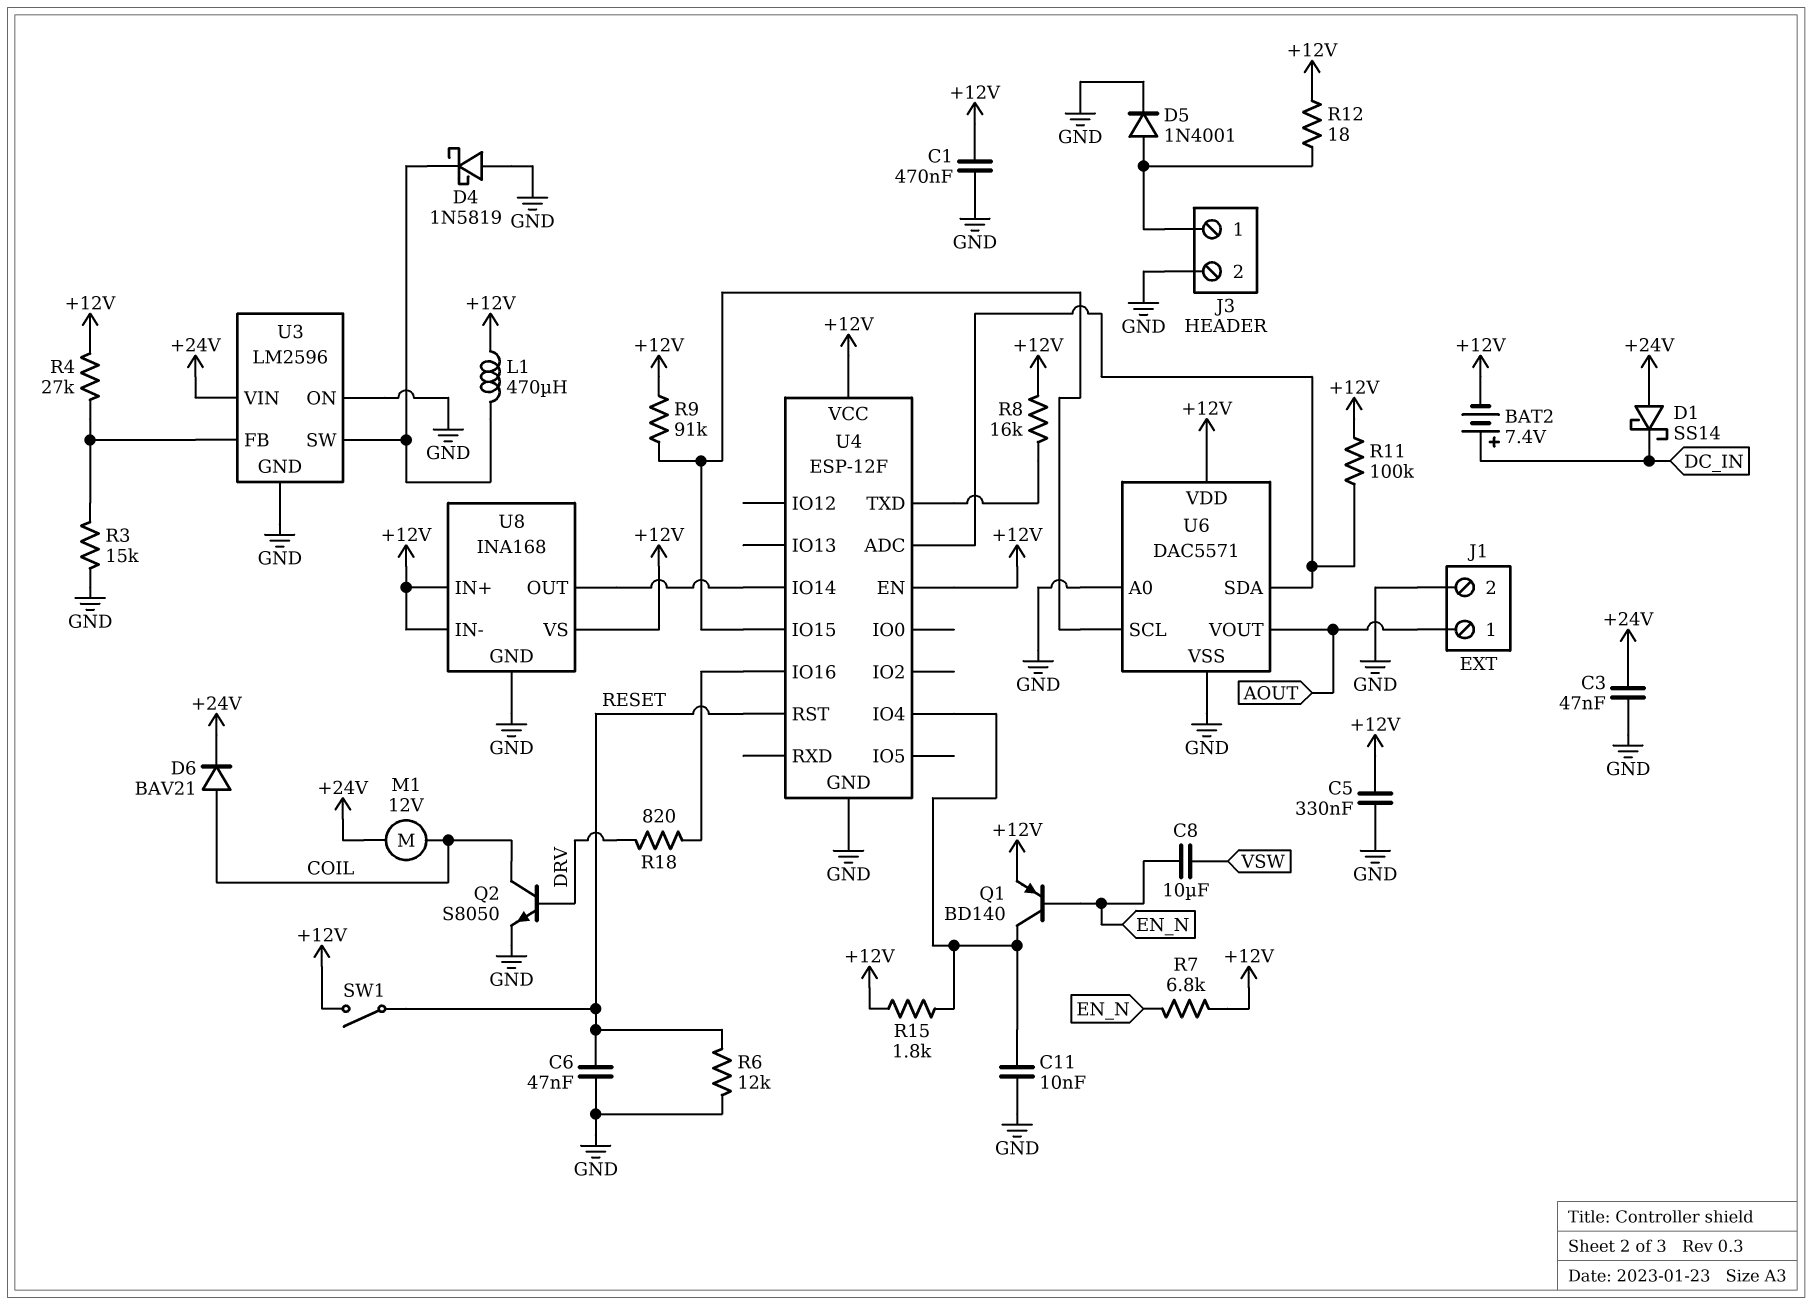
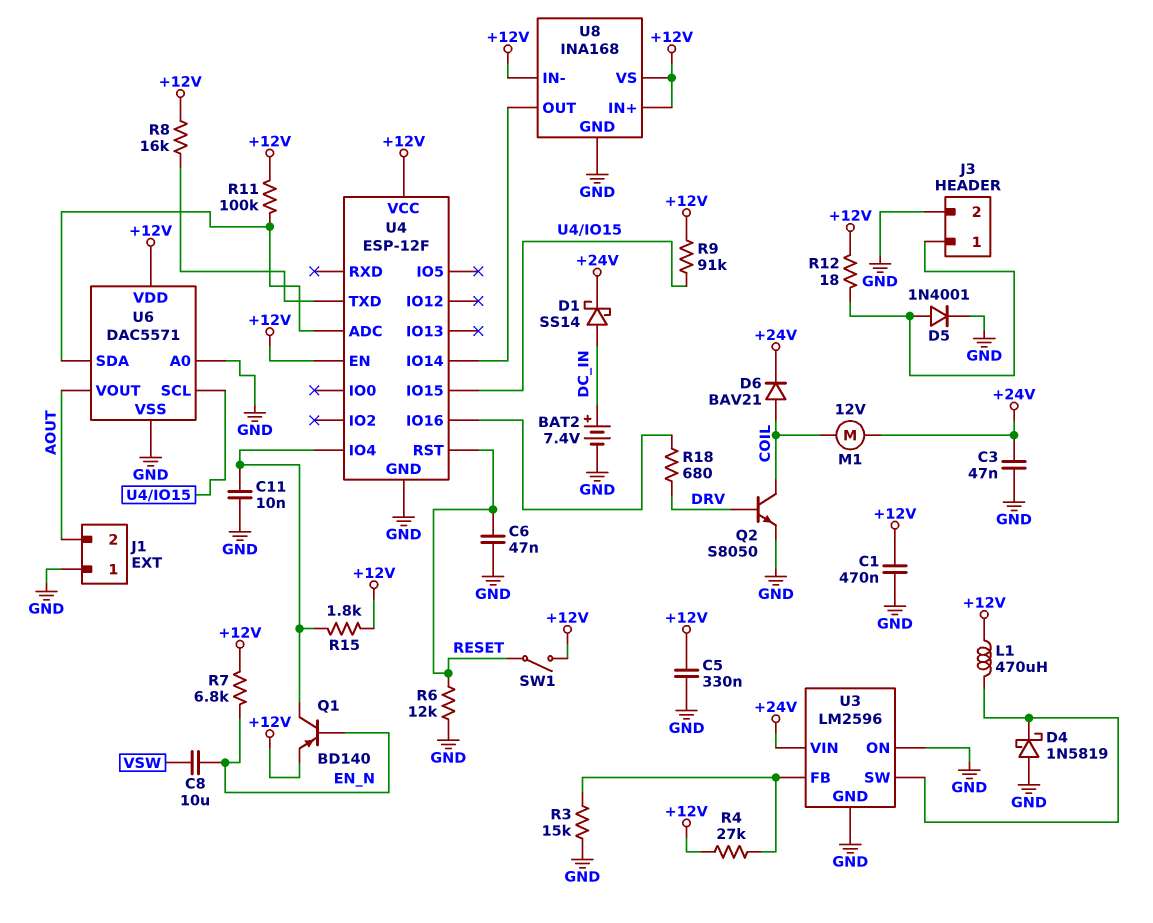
BAT2: 7.4V (plus DC_IN, minus +12V) -> 7.4V (plus DC_IN, minus GND)
D1: schottky SS14 (A +24V, K DC_IN) -> schottky SS14 (A DC_IN, K +24V)
J1 pin 1: AOUT -> GND
J1 pin 2: GND -> AOUT
R18: 820 (DRV, U4/IO16) -> 680 (DRV, U4/IO16)

